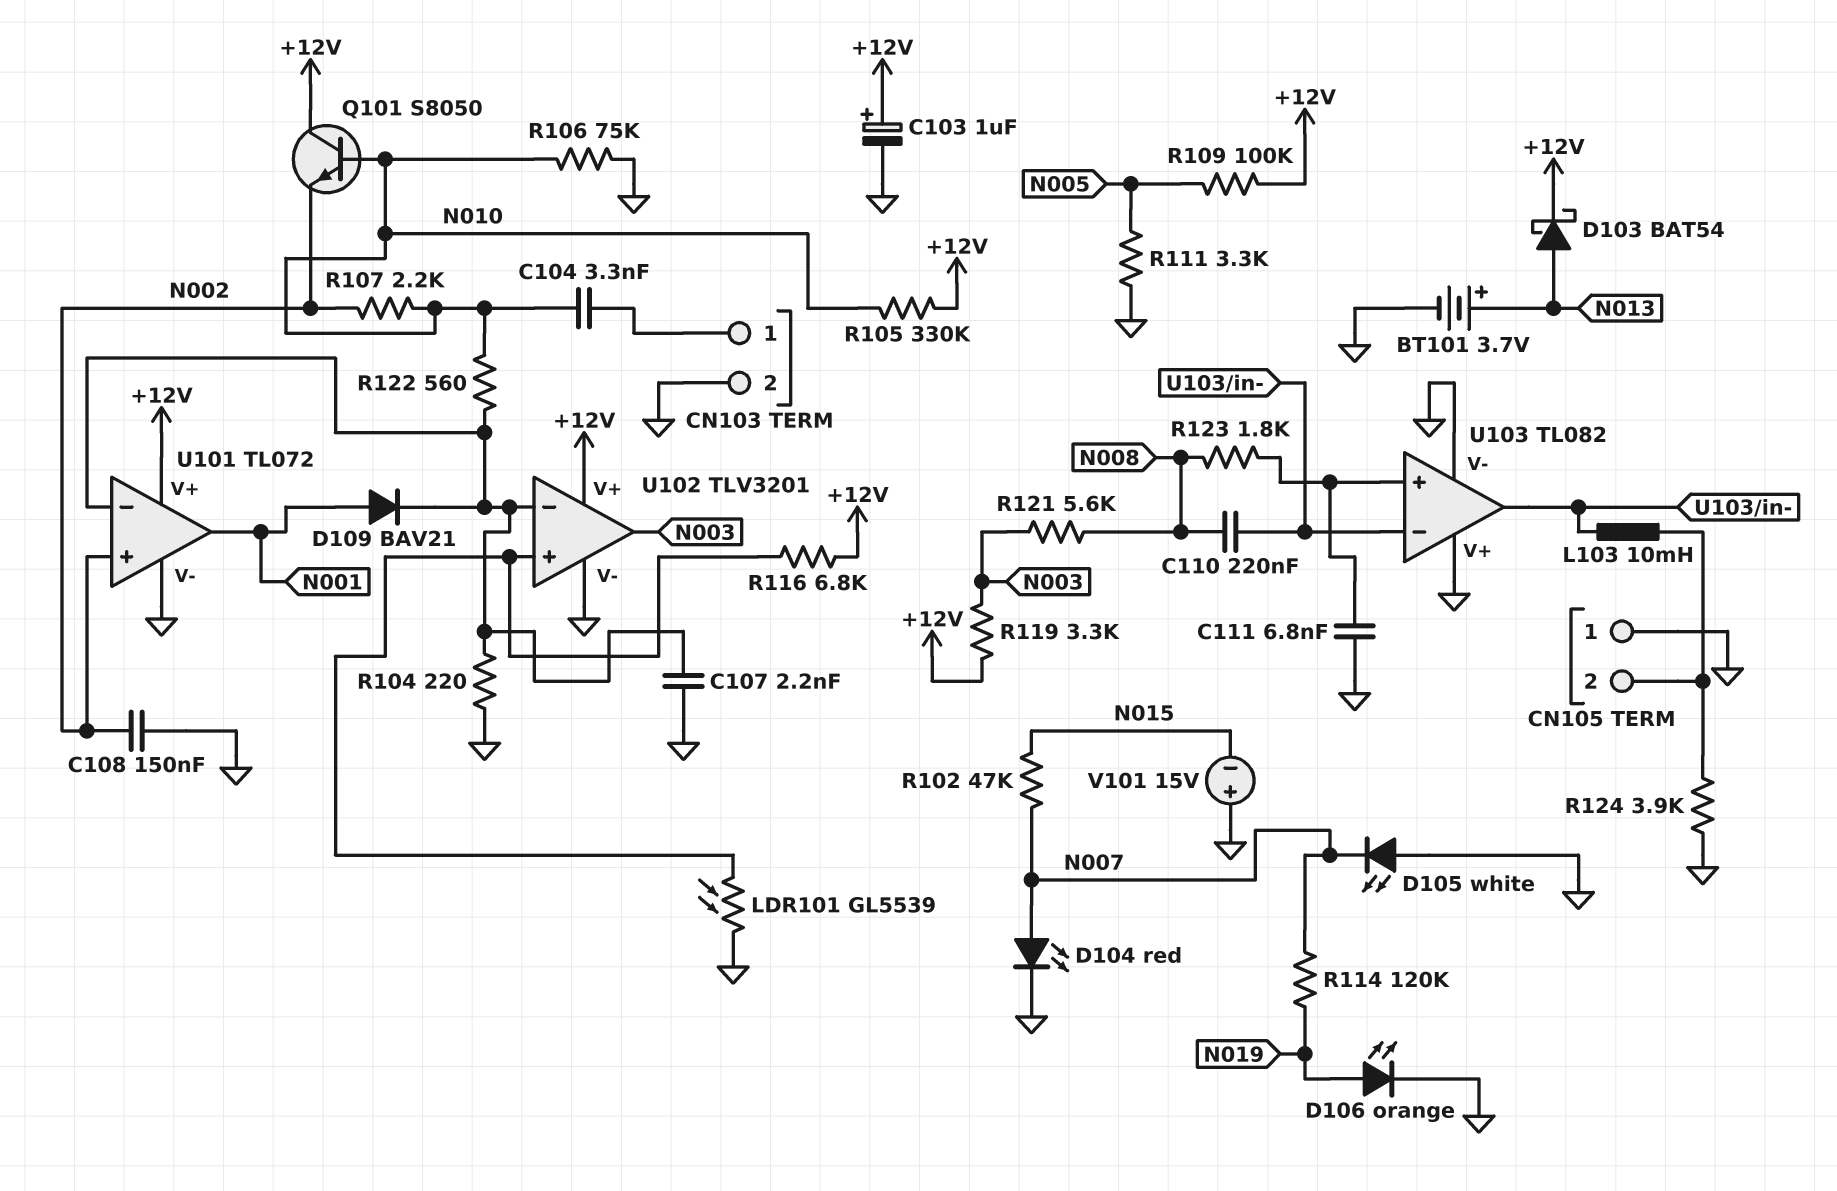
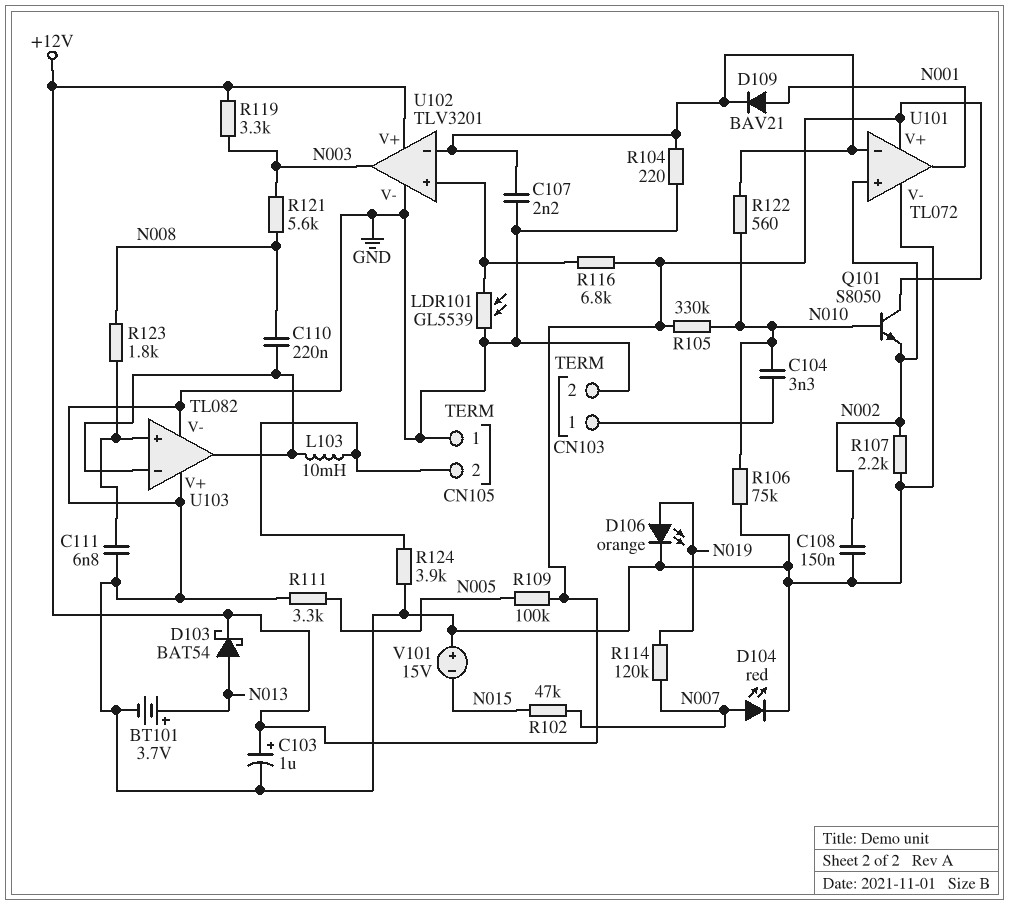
D105: LED white (A GND, K N007) -> none
R107: 2.2k (N002, N010) -> 2.2k (GND, N002)

